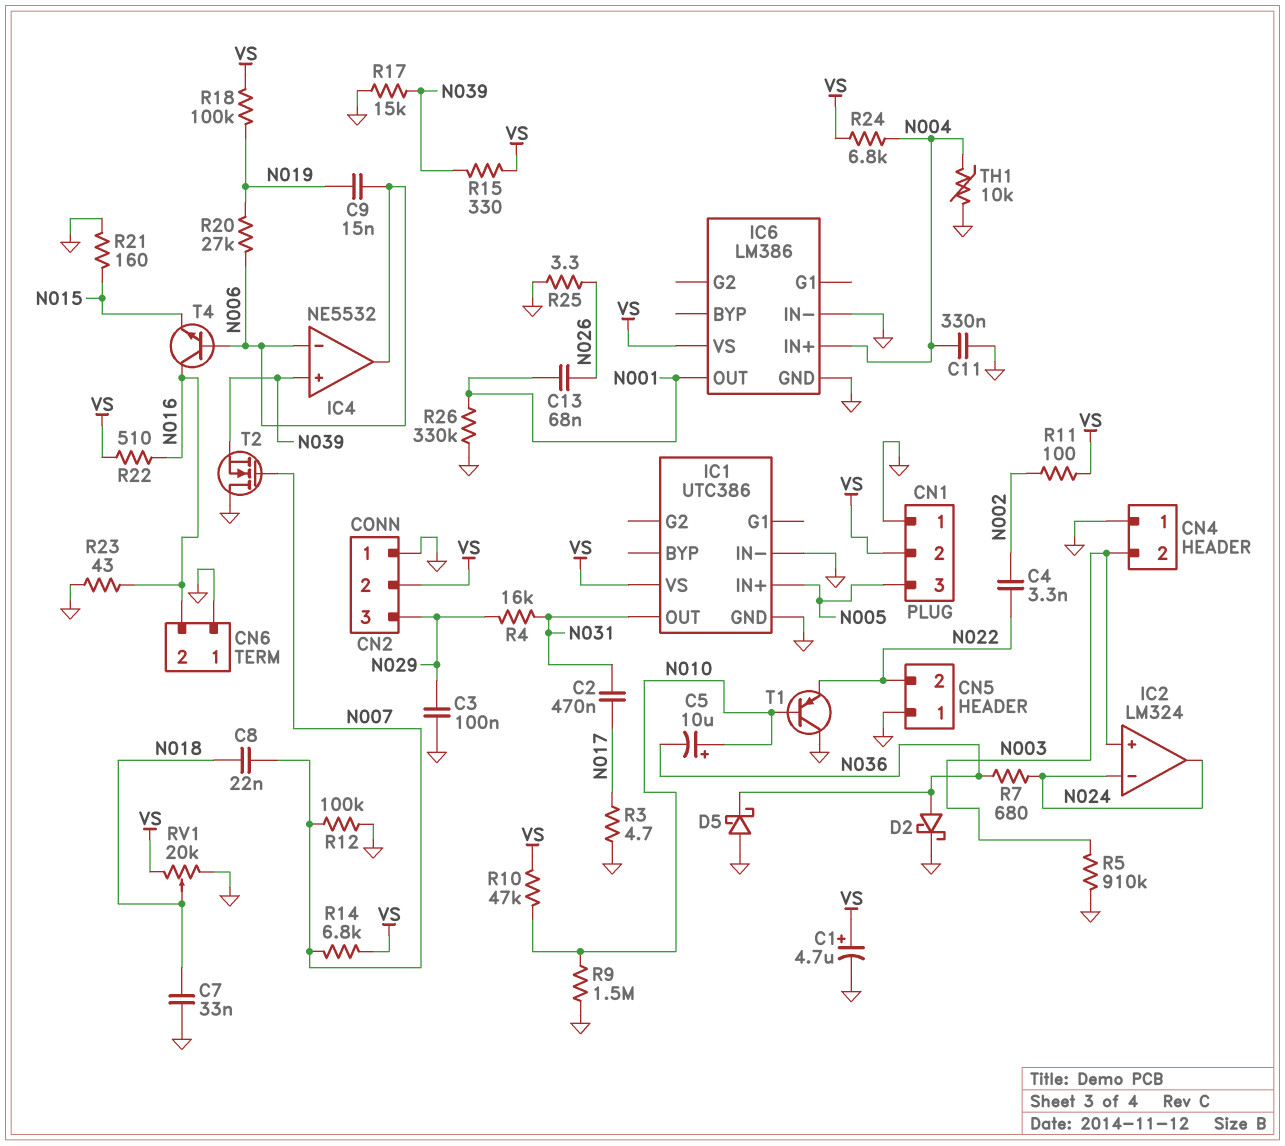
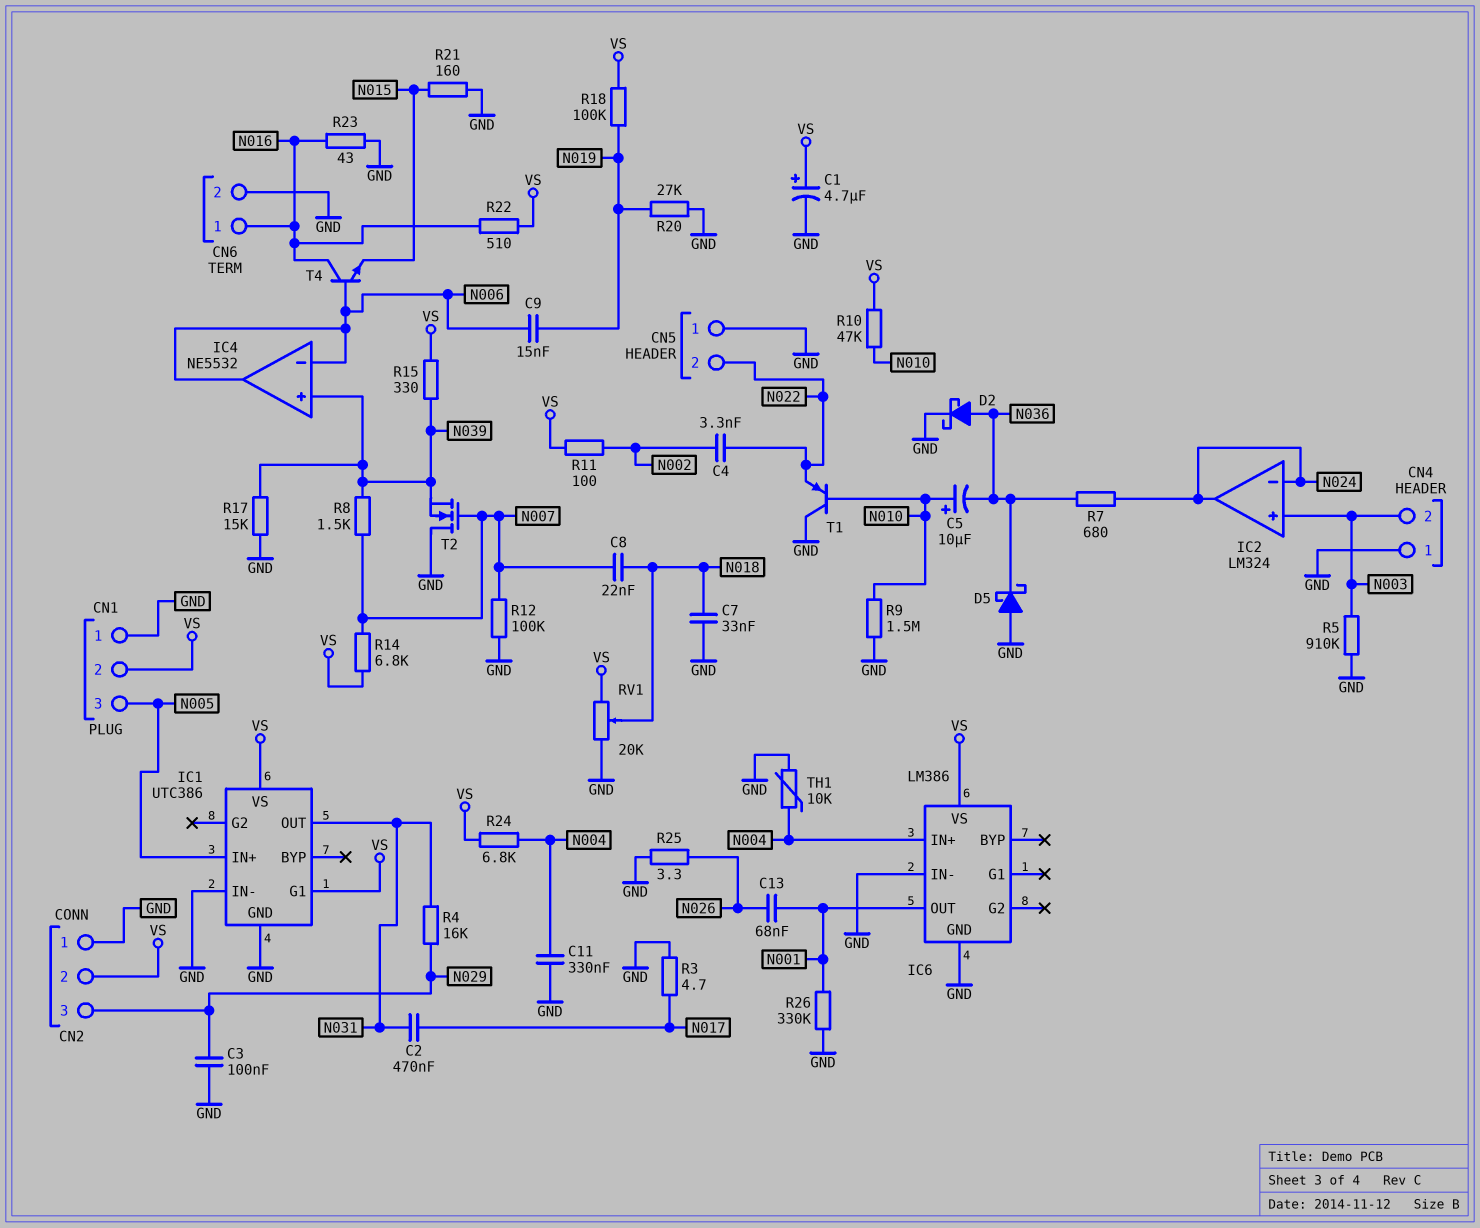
CN6 pin 1: GND -> N016
CN6 pin 2: N016 -> GND
IC1 pin G1: none -> VS
R8: none -> 1.5k (N007, N039)
R20: 27k (N006, N019) -> 27k (GND, N019)

